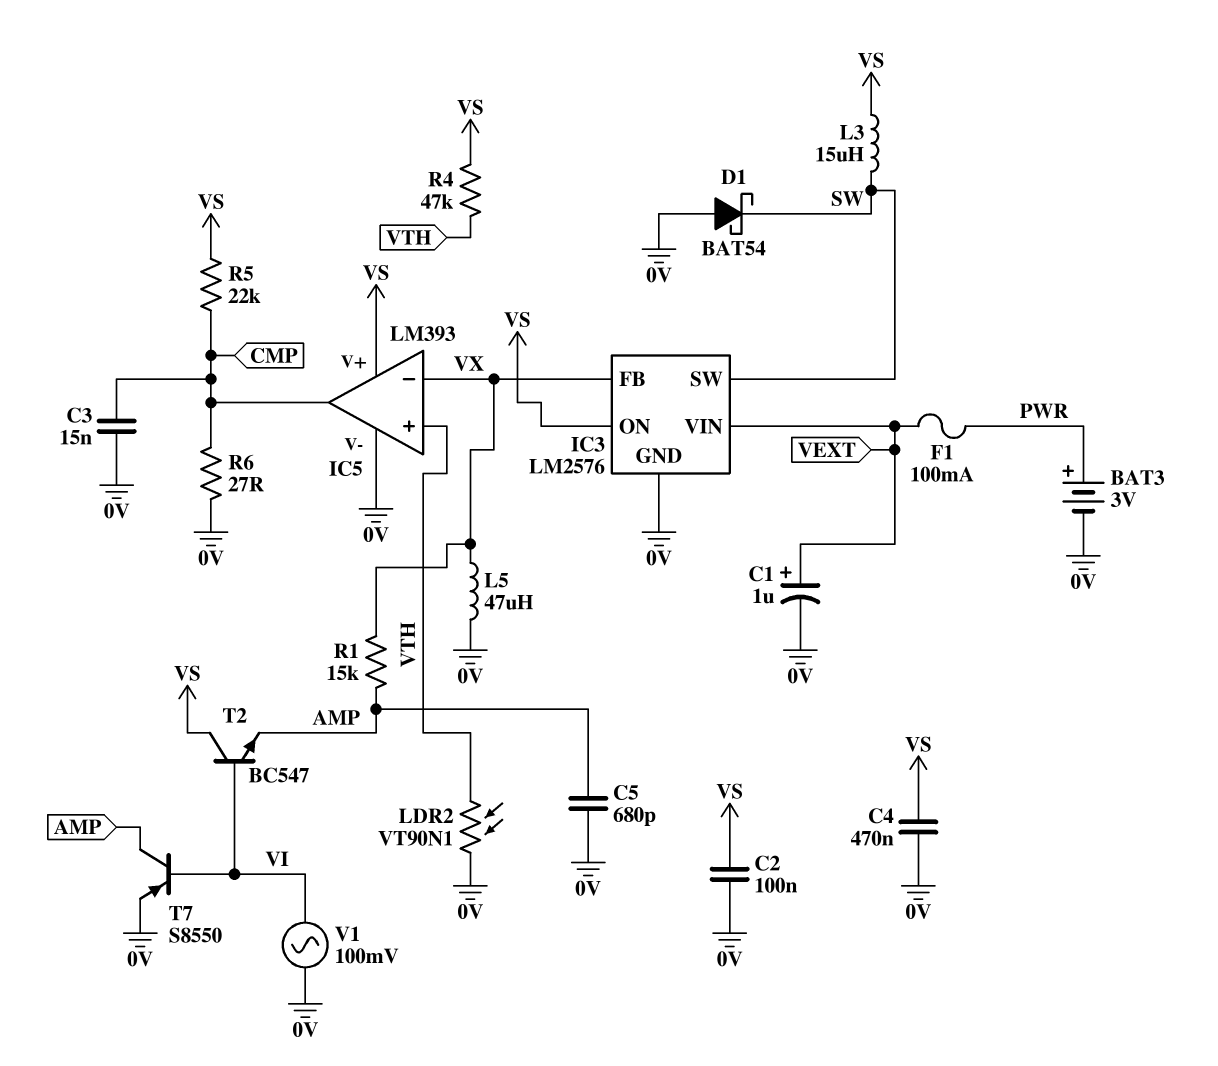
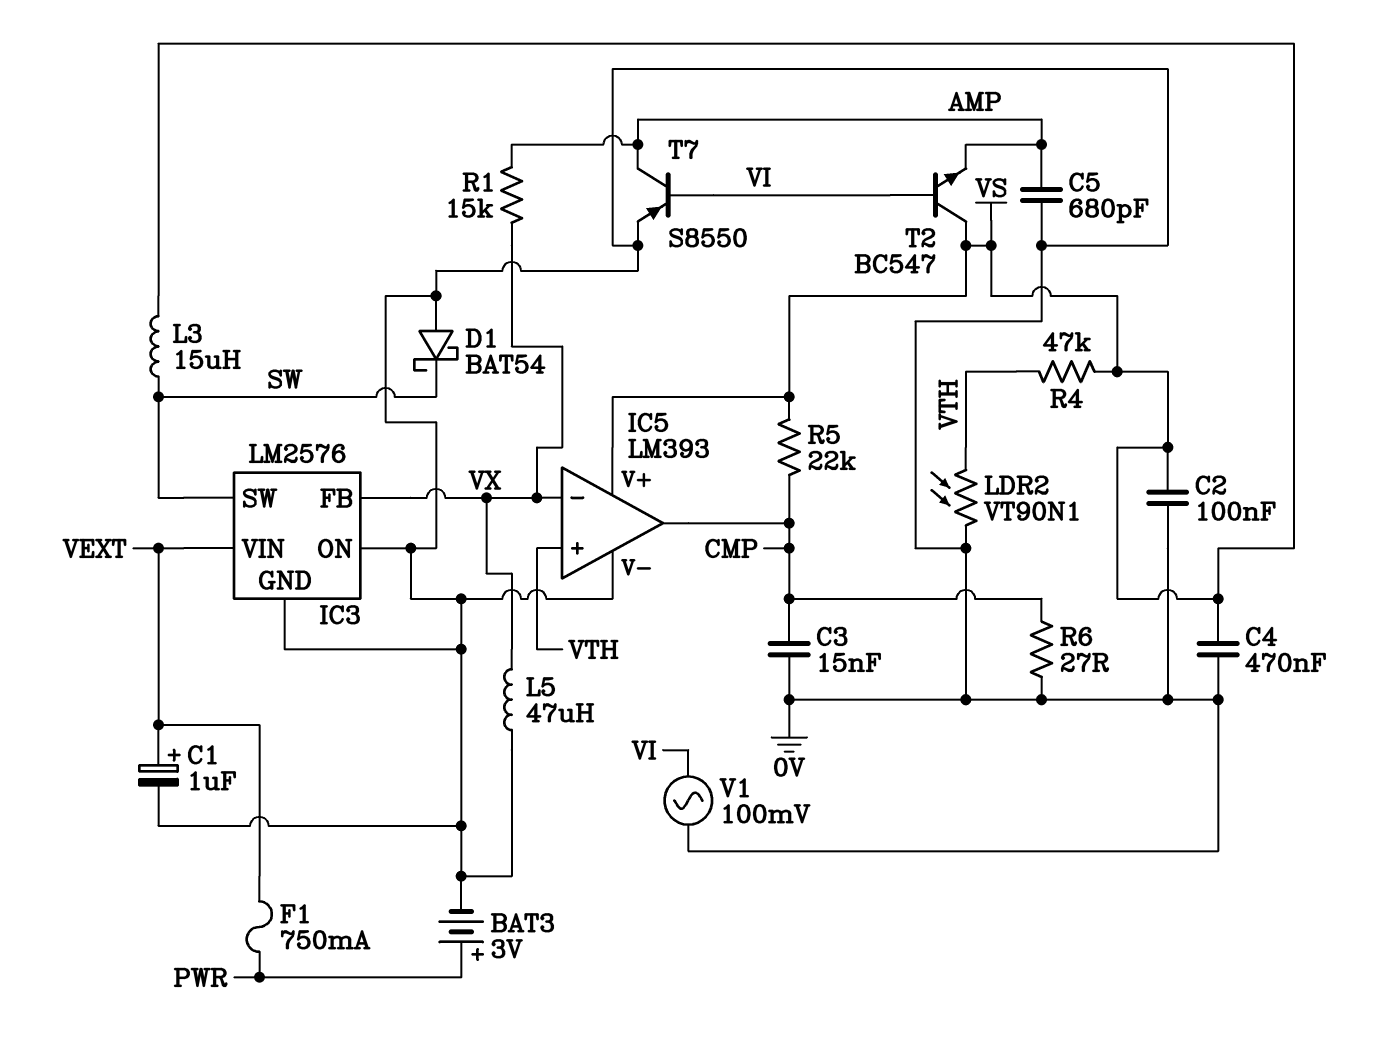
F1: 100mA (PWR, VEXT) -> 750mA (PWR, VEXT)
IC3 pin ON: VS -> 0V

